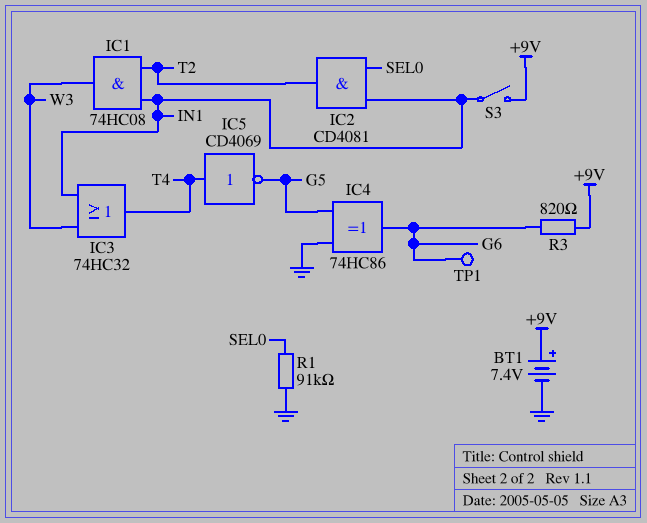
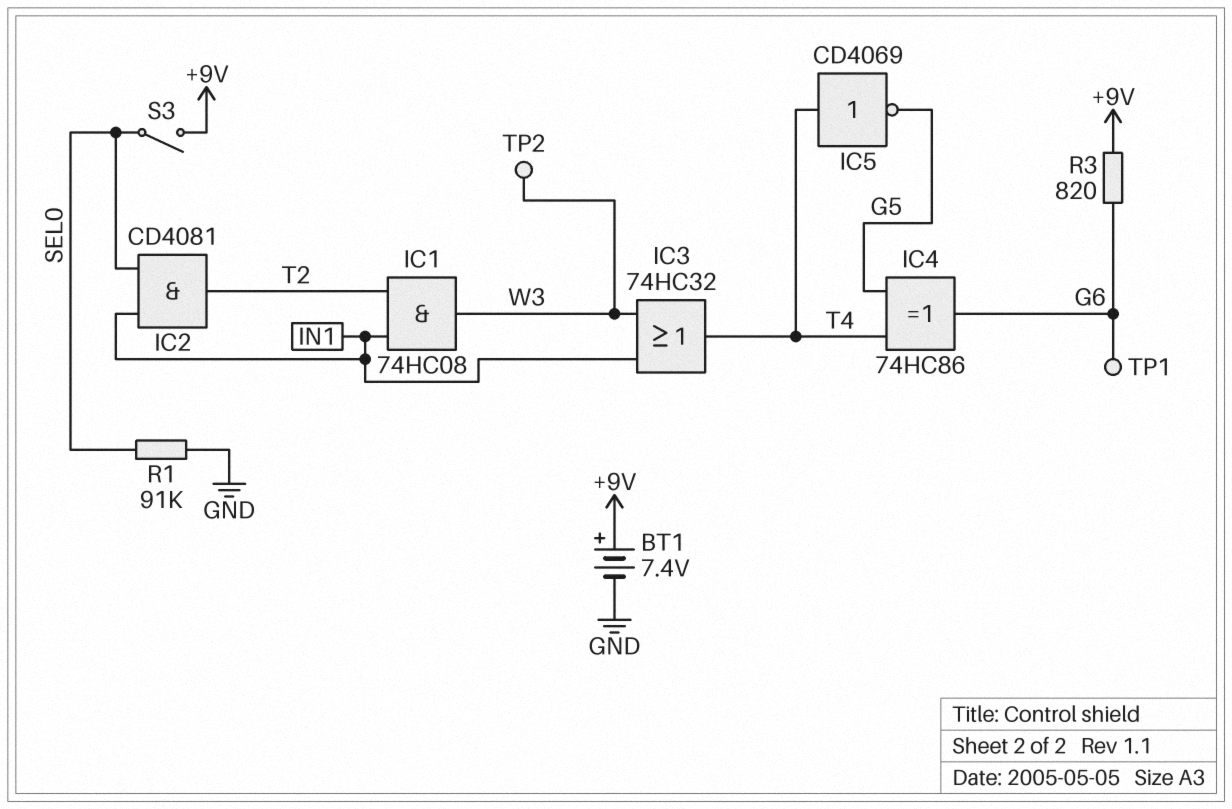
IC4: XOR 74HC86 (in G5, in GND, out G6) -> XOR 74HC86 (in G5, in T4, out G6)
S3: switch (+9V, IN1) -> switch (+9V, SEL0)
TP2: none -> test point (W3)

